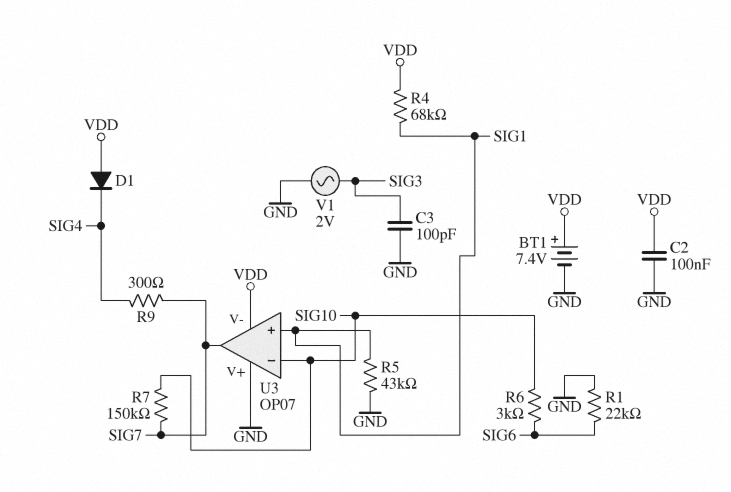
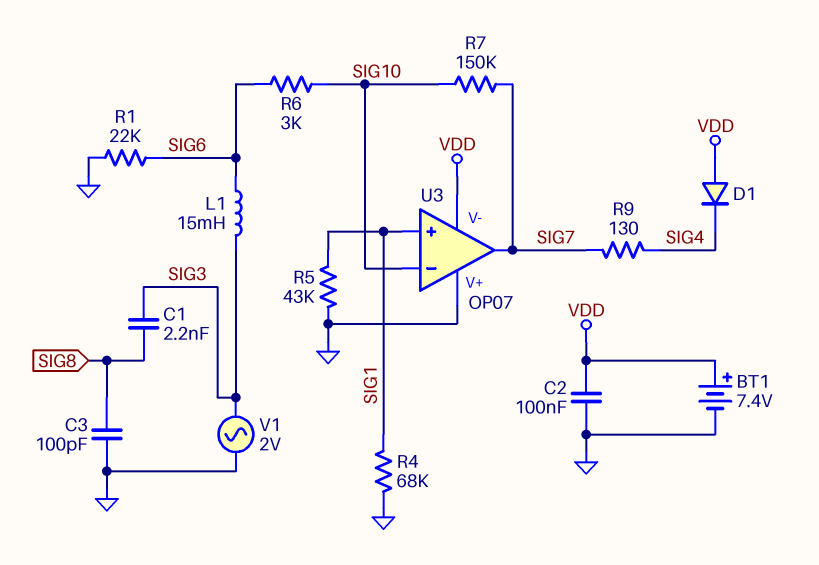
C1: none -> 2.2nF (SIG3, SIG8)
C3: 100pF (GND, SIG3) -> 100pF (GND, SIG8)
L1: none -> 15mH (SIG3, SIG6)
R4: 68k (SIG1, VDD) -> 68k (GND, SIG1)
R9: 300 (SIG4, SIG7) -> 130 (SIG4, SIG7)

